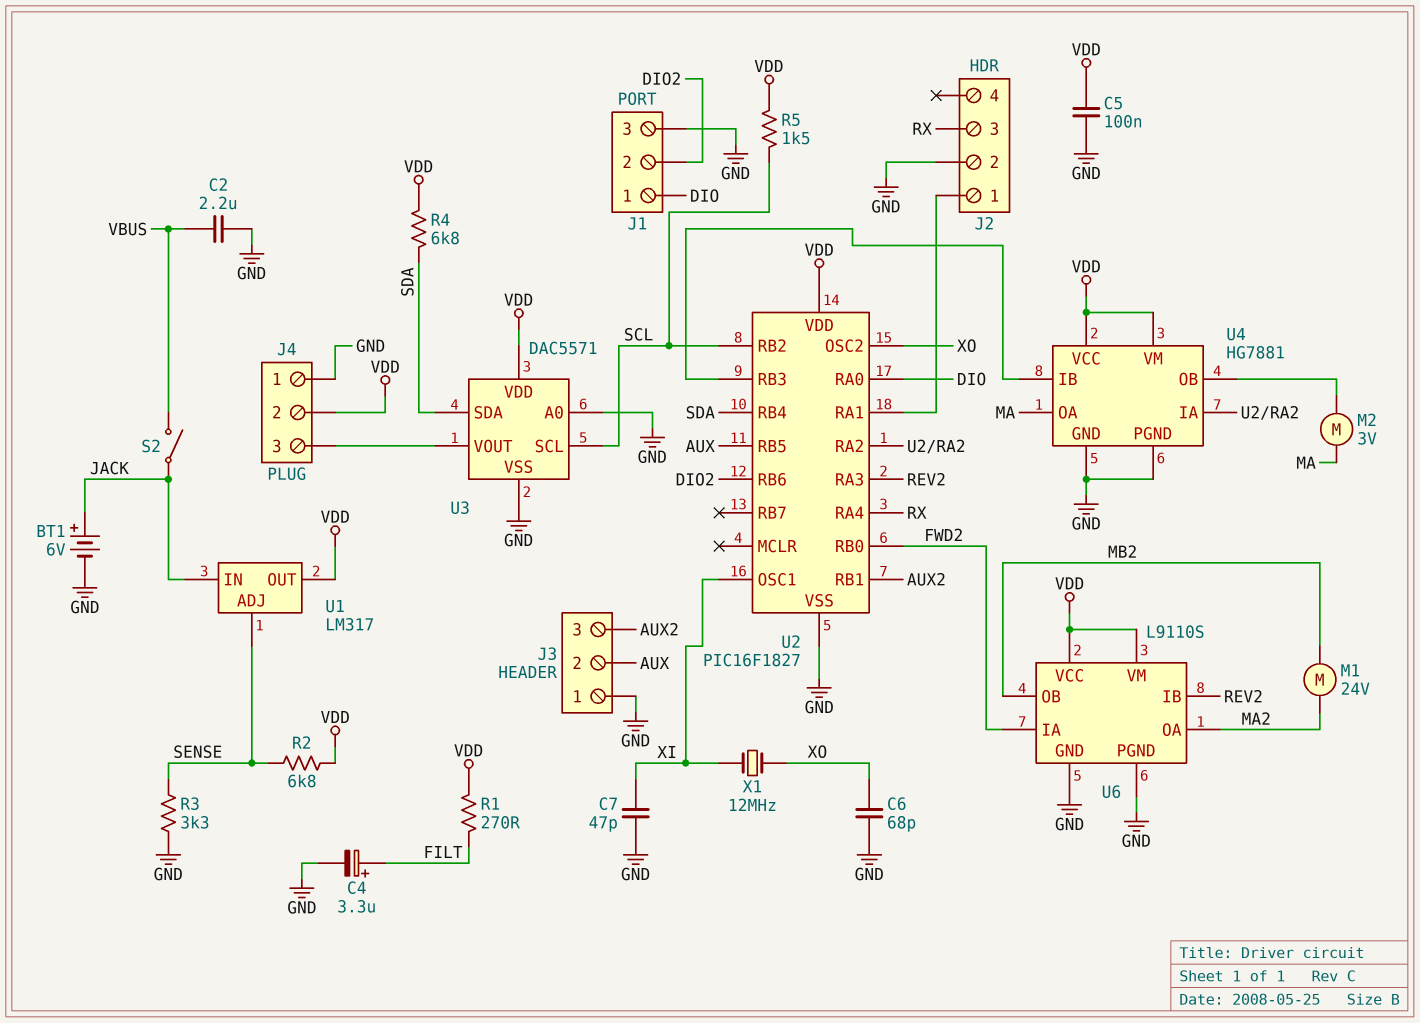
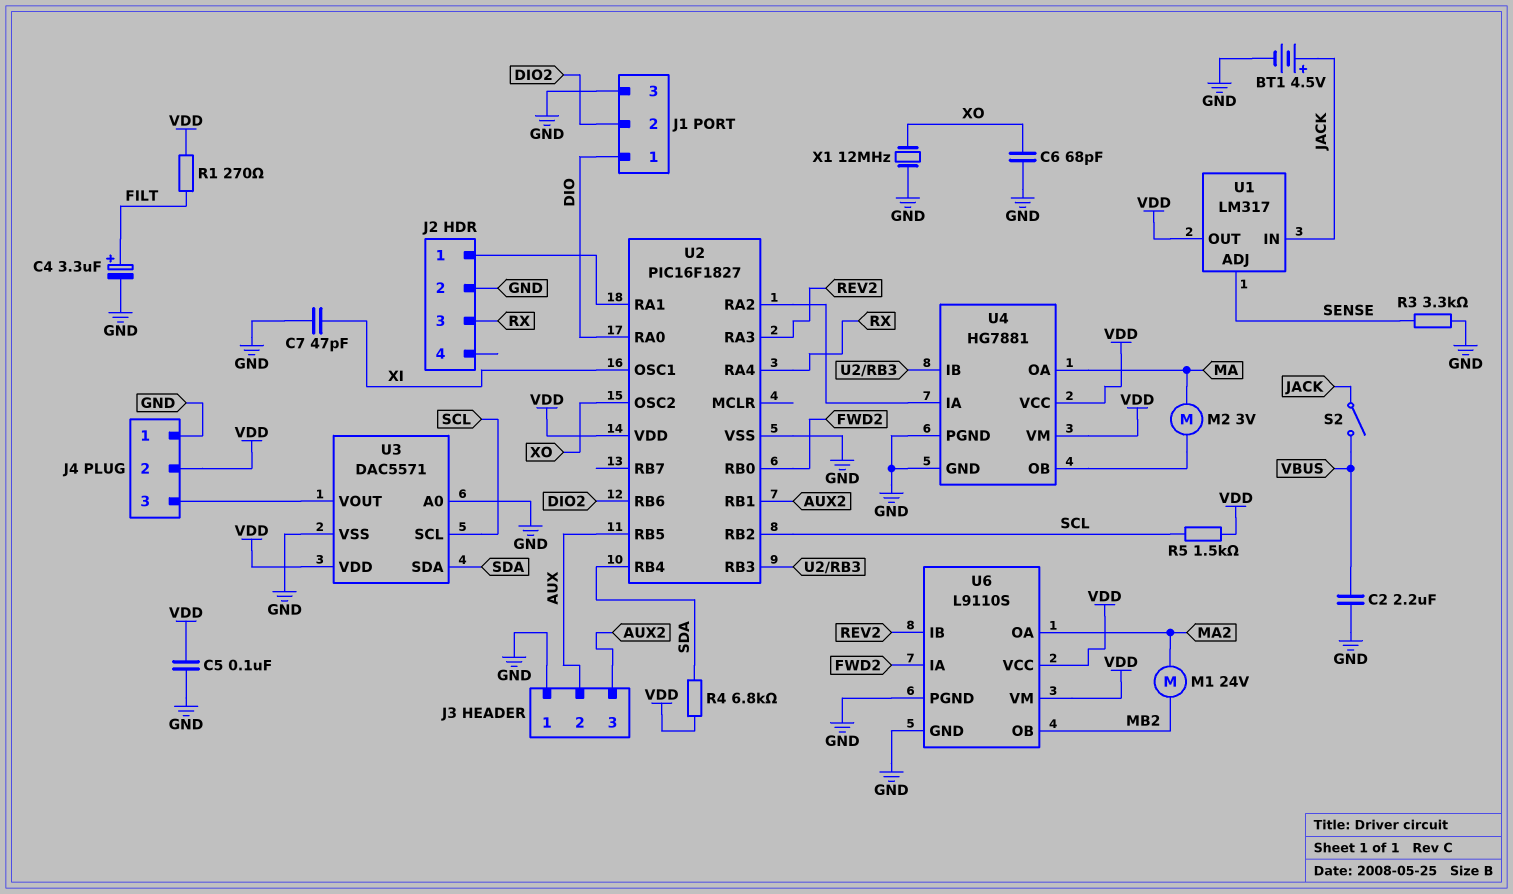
BT1: 6V (plus JACK, minus GND) -> 4.5V (plus JACK, minus GND)
R2: 6.8k (SENSE, VDD) -> none
X1: 12MHz (XI, XO) -> 12MHz (GND, XO)

